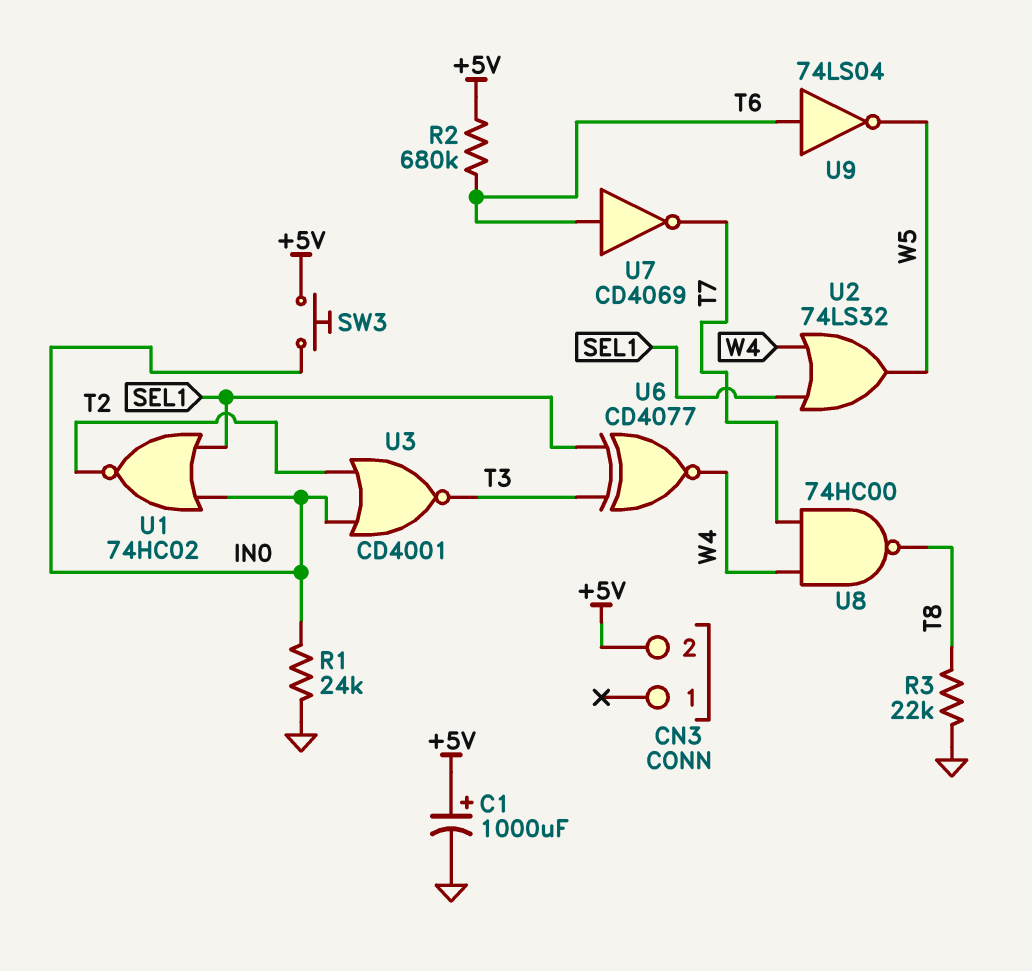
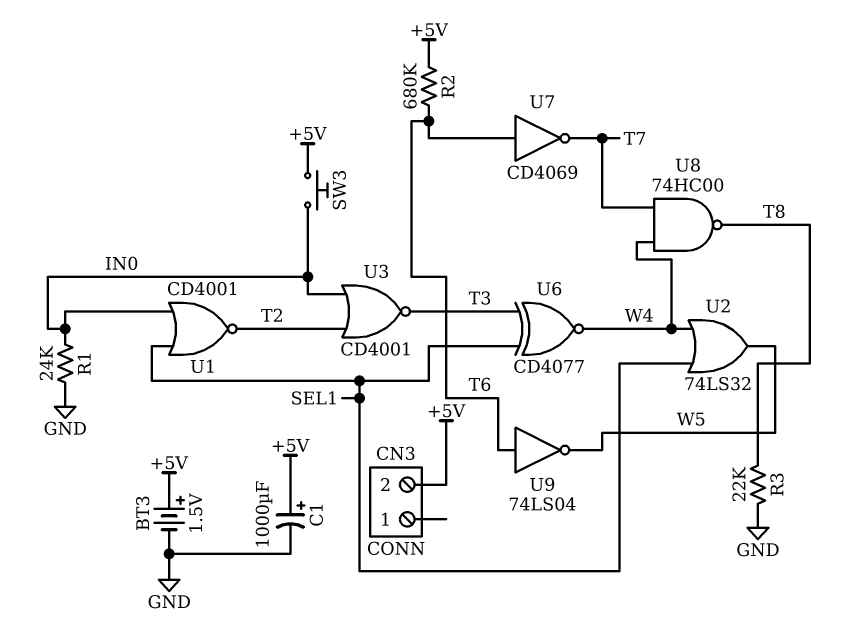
BT3: none -> 1.5V (plus +5V, minus GND)
U1: NOR 74HC02 (in IN0, in SEL1, out T2) -> NOR CD4001 (in IN0, in SEL1, out T2)

